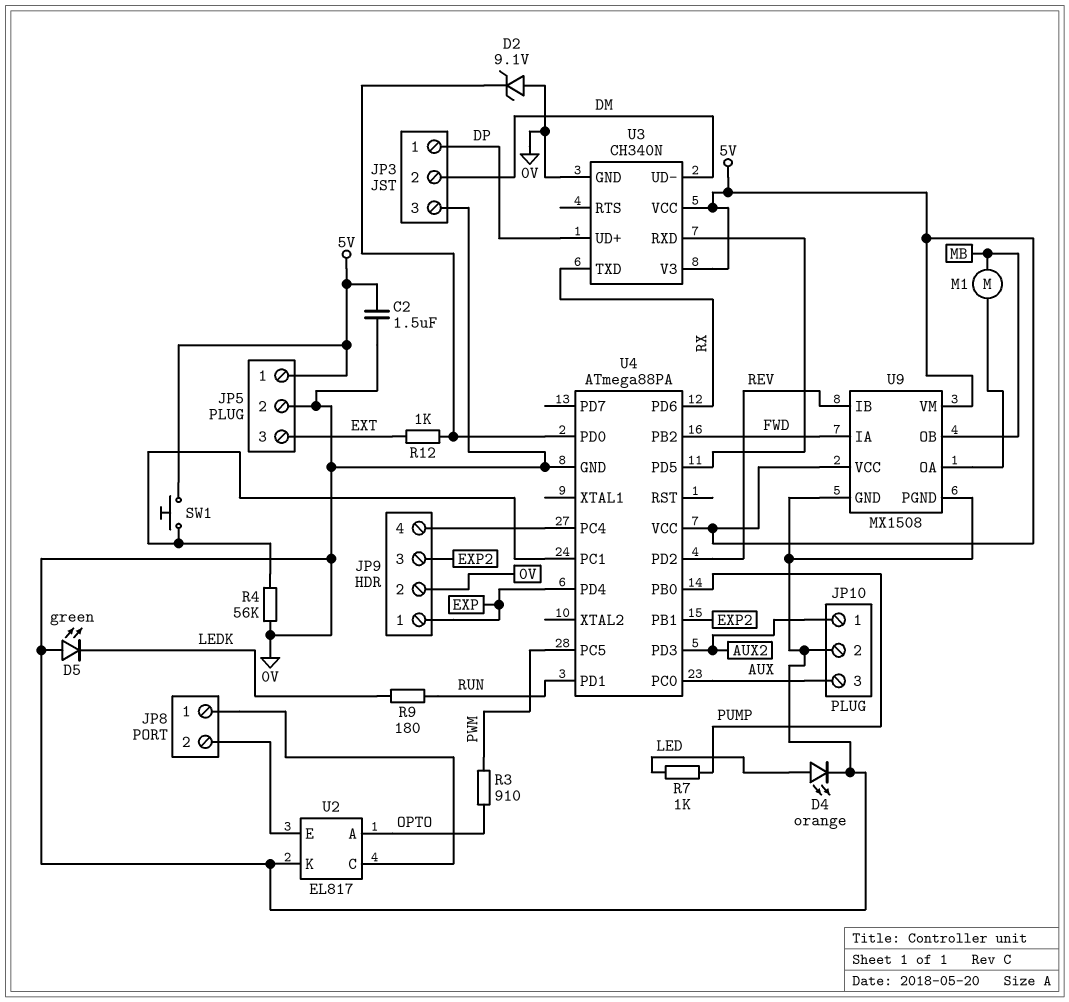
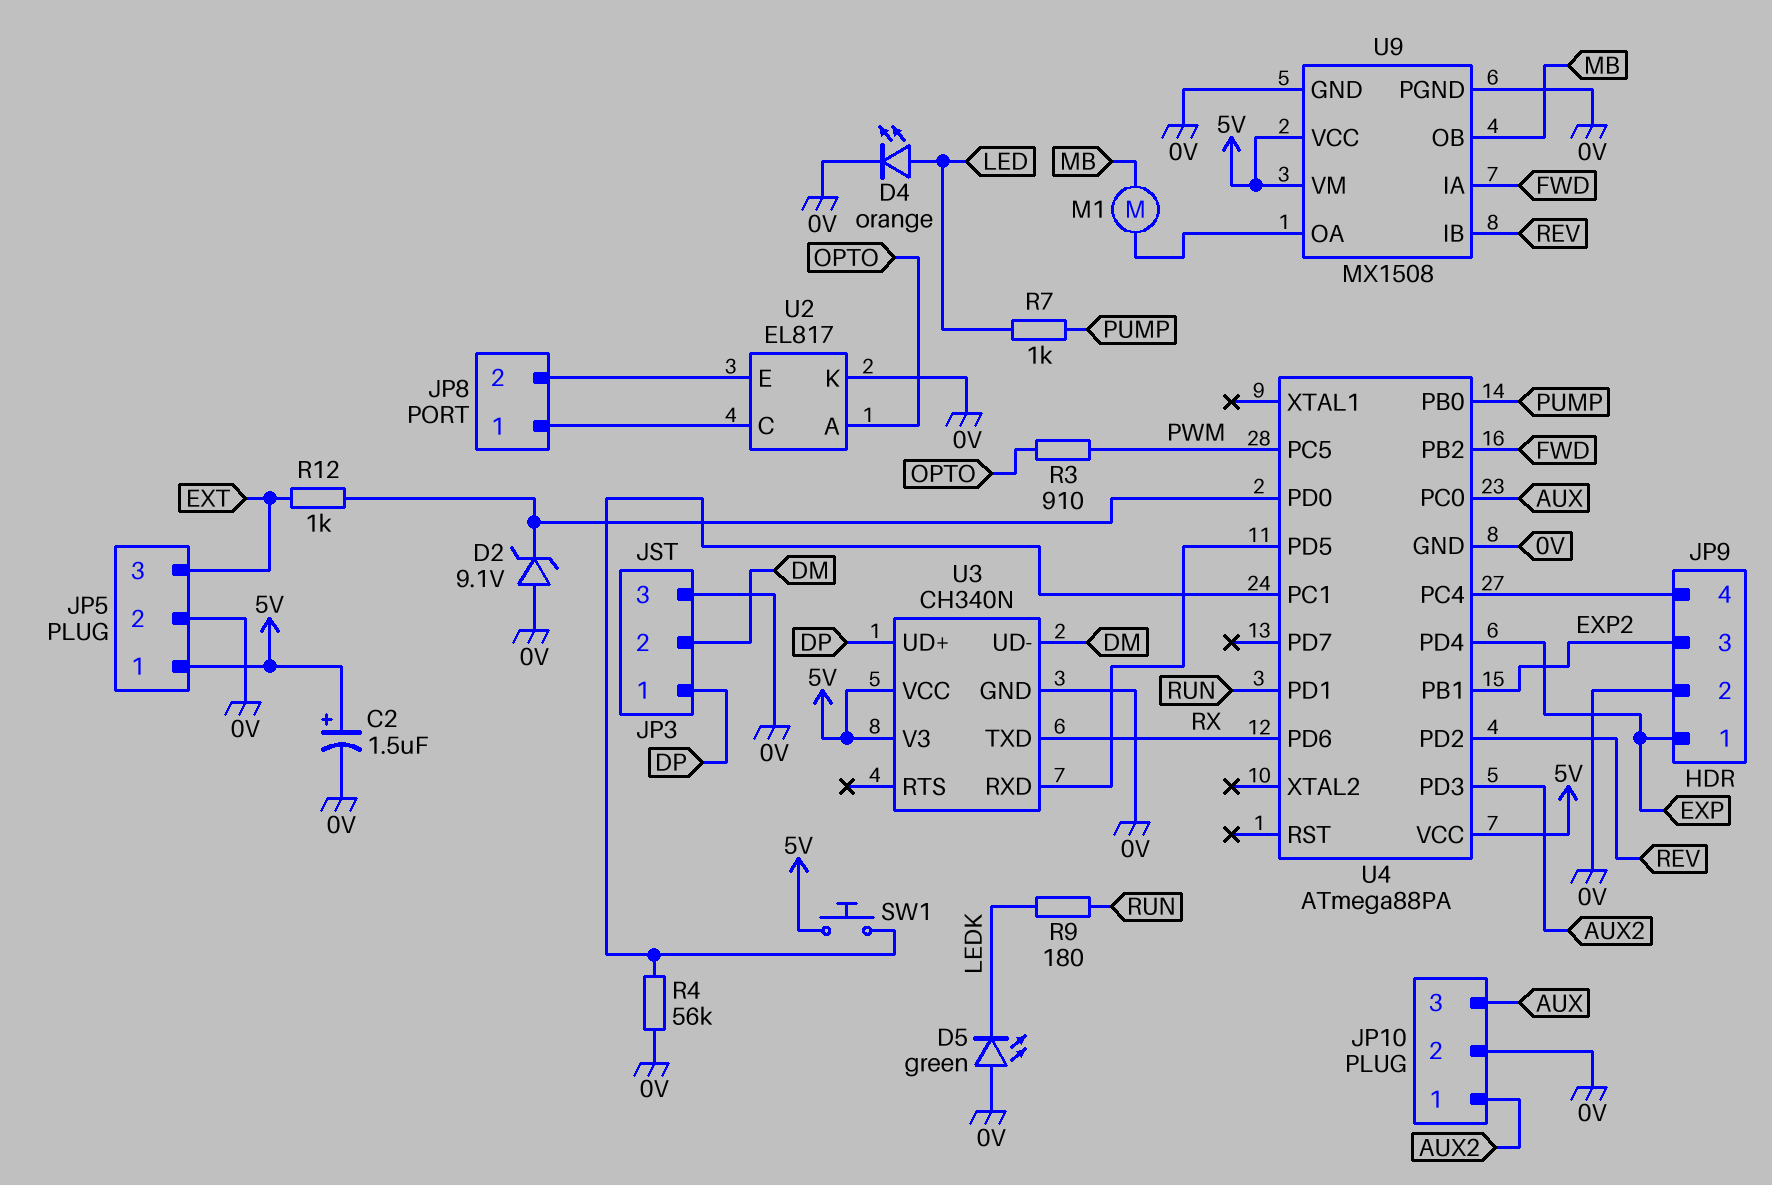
C2: 1.5uF (0V, 5V) -> 1.5uF (plus 5V, minus 0V)

